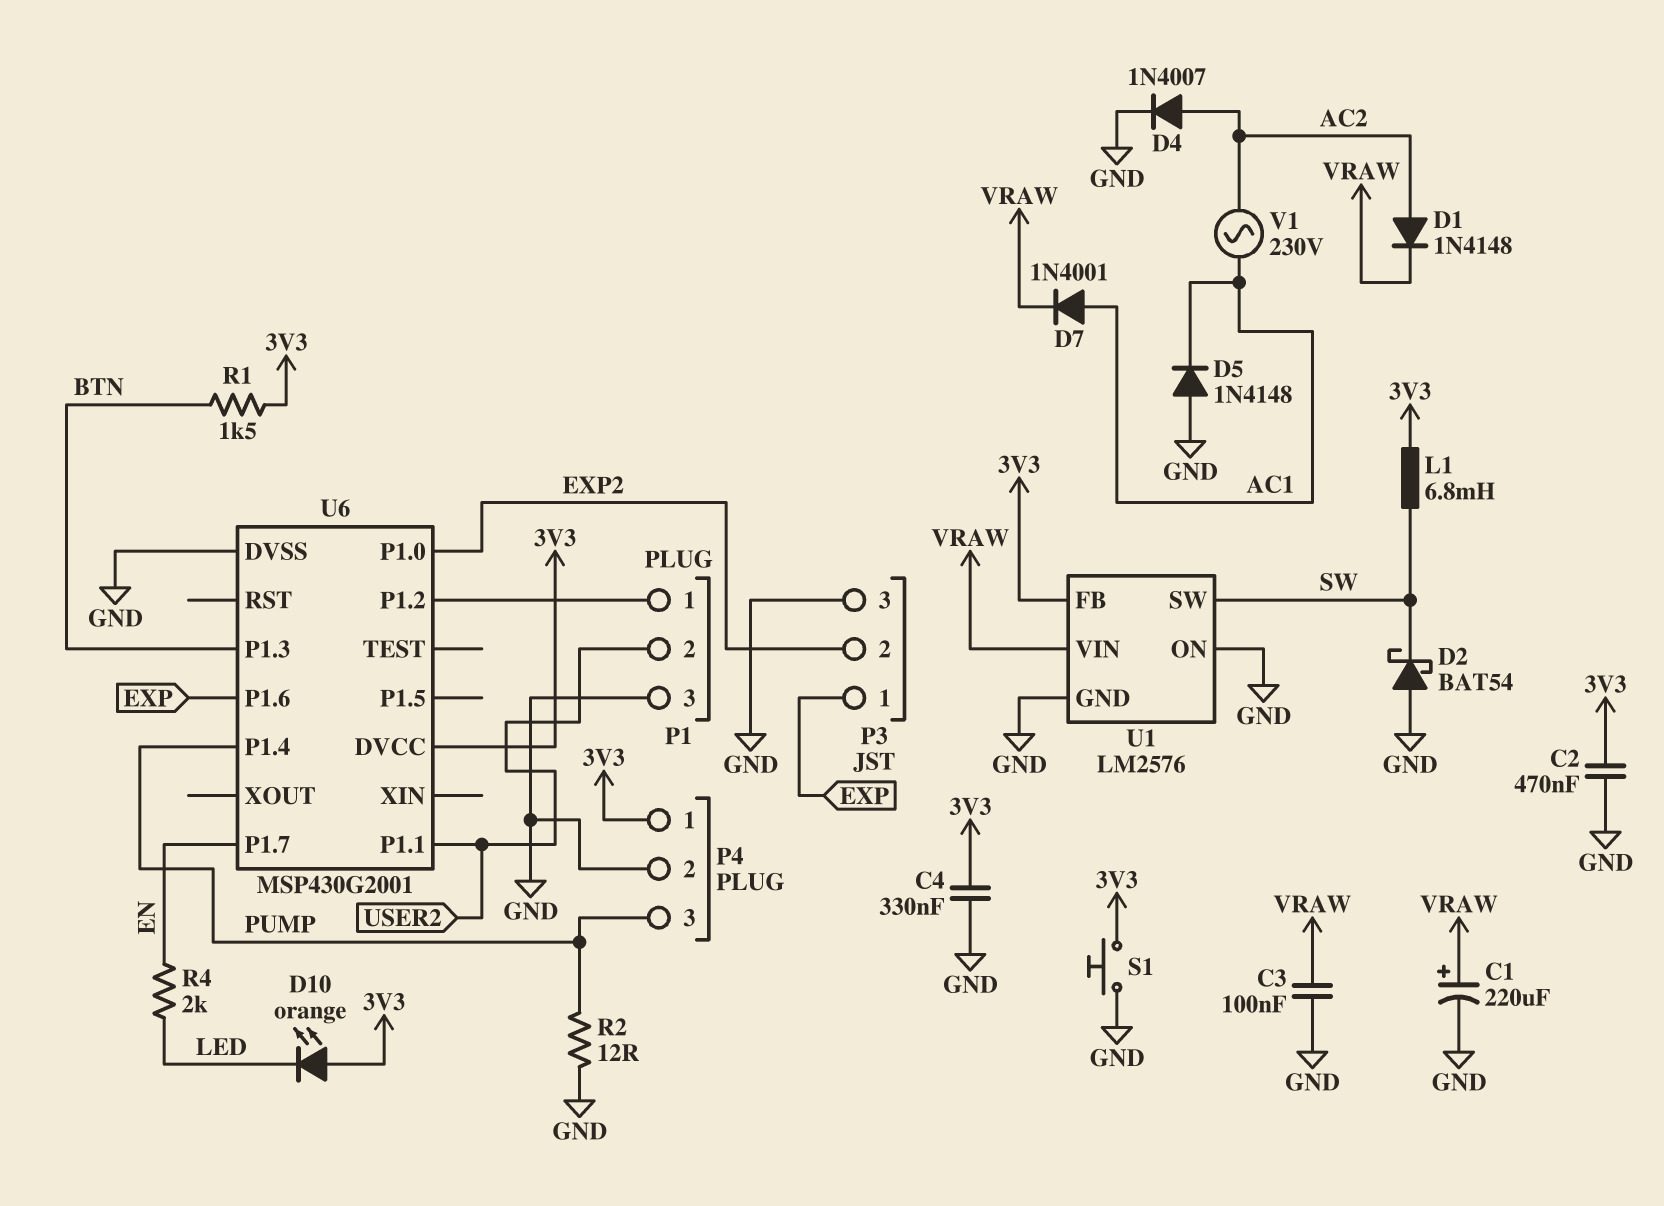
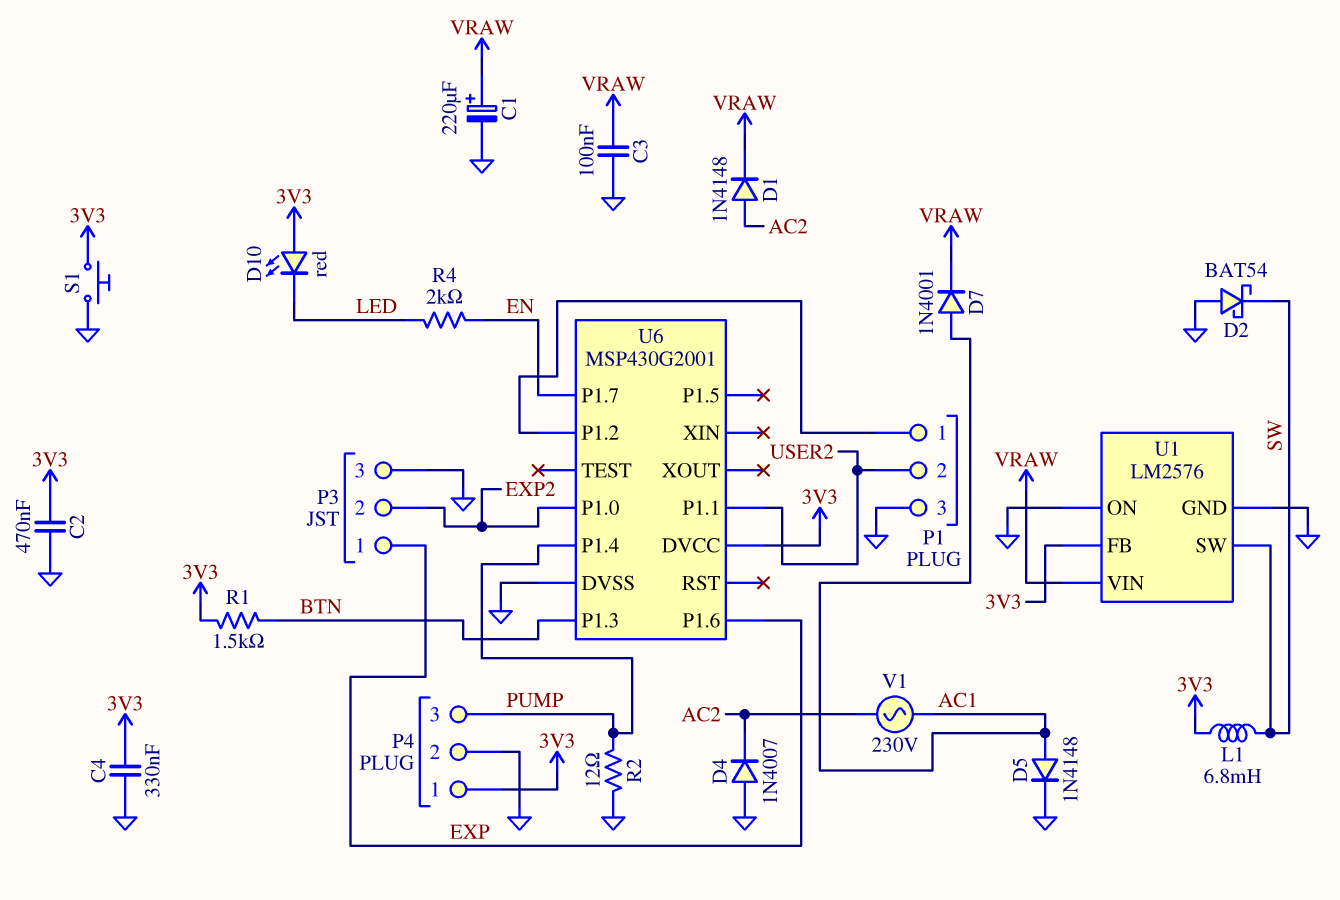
D4: diode 1N4007 (A AC2, K GND) -> diode 1N4007 (A GND, K AC2)
D5: diode 1N4148 (A GND, K AC1) -> diode 1N4148 (A AC1, K GND)
D10: LED orange (A 3V3, K LED) -> LED red (A 3V3, K LED)

